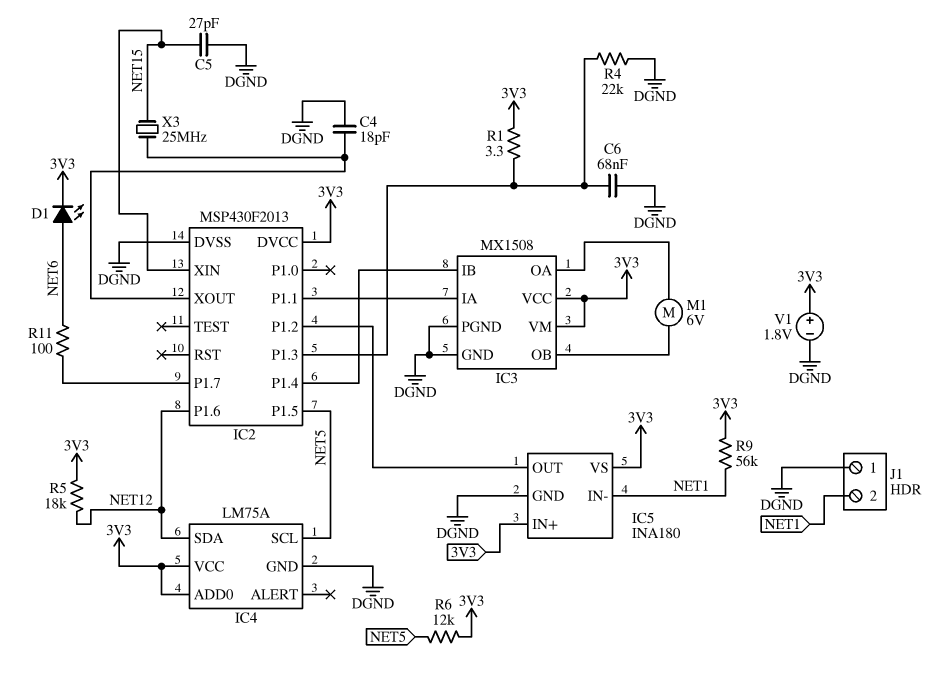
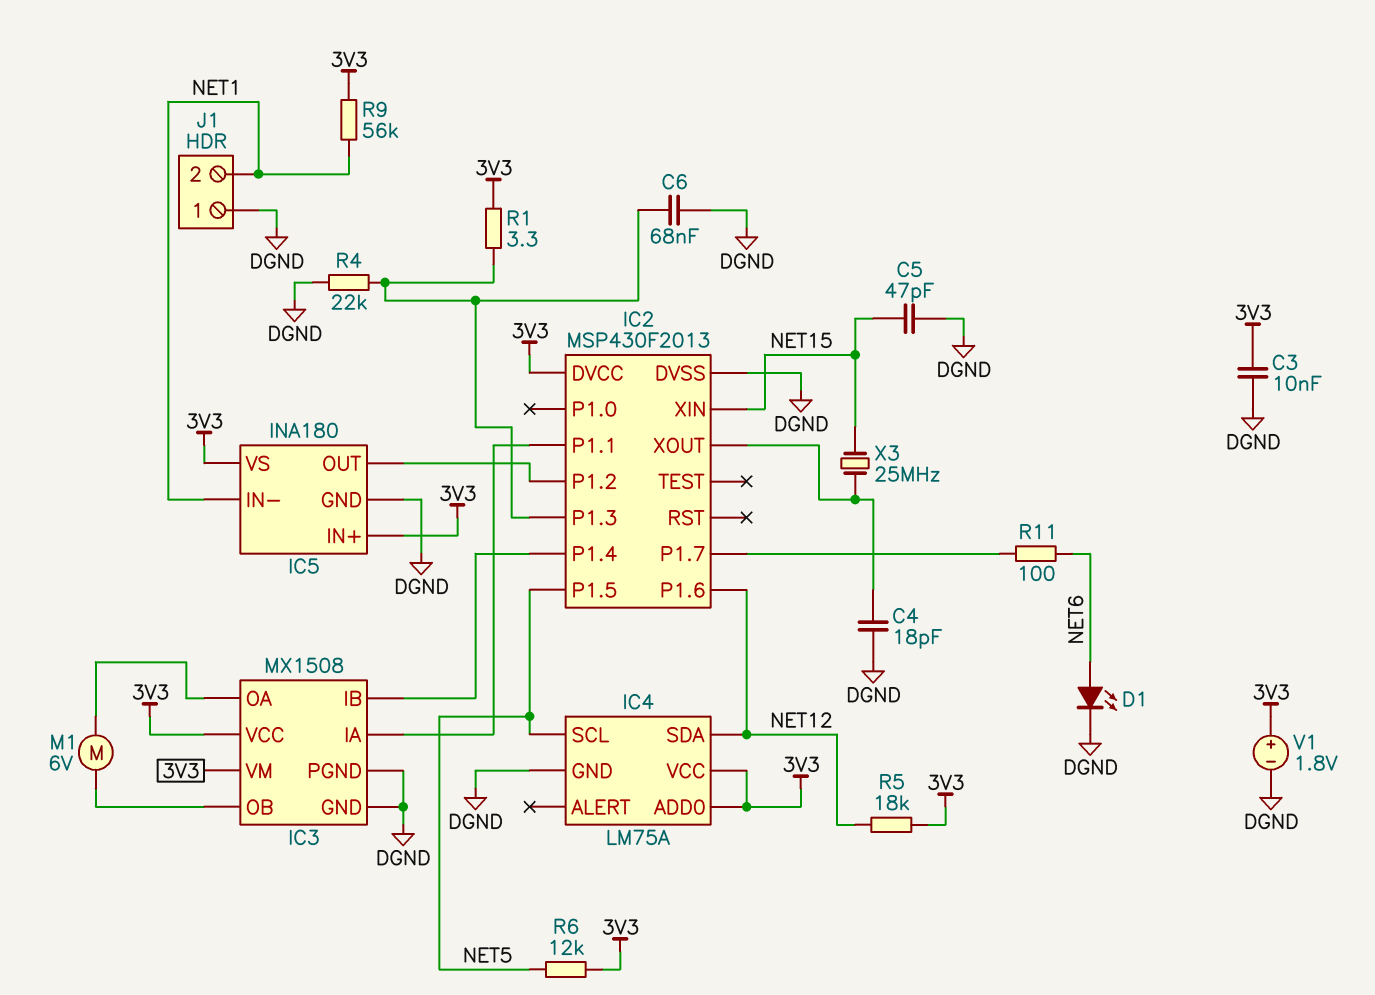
C3: none -> 10nF (3V3, DGND)
C5: 27pF (DGND, NET15) -> 47pF (DGND, NET15)
D1: LED (A NET6, K 3V3) -> LED (A NET6, K DGND)

